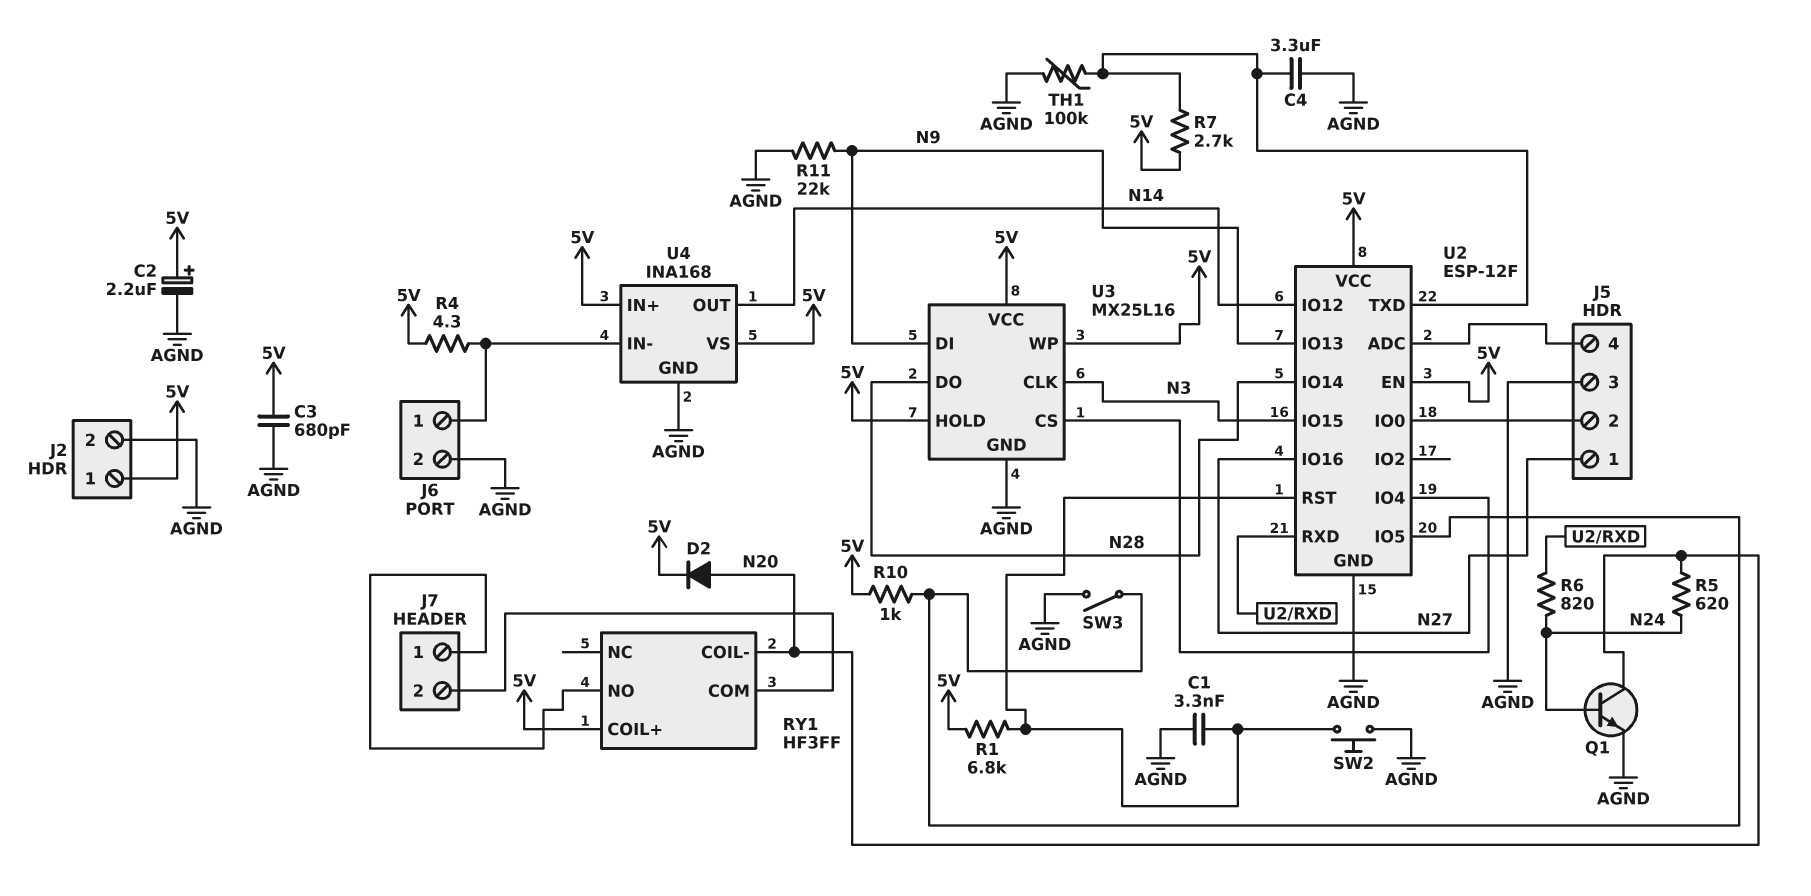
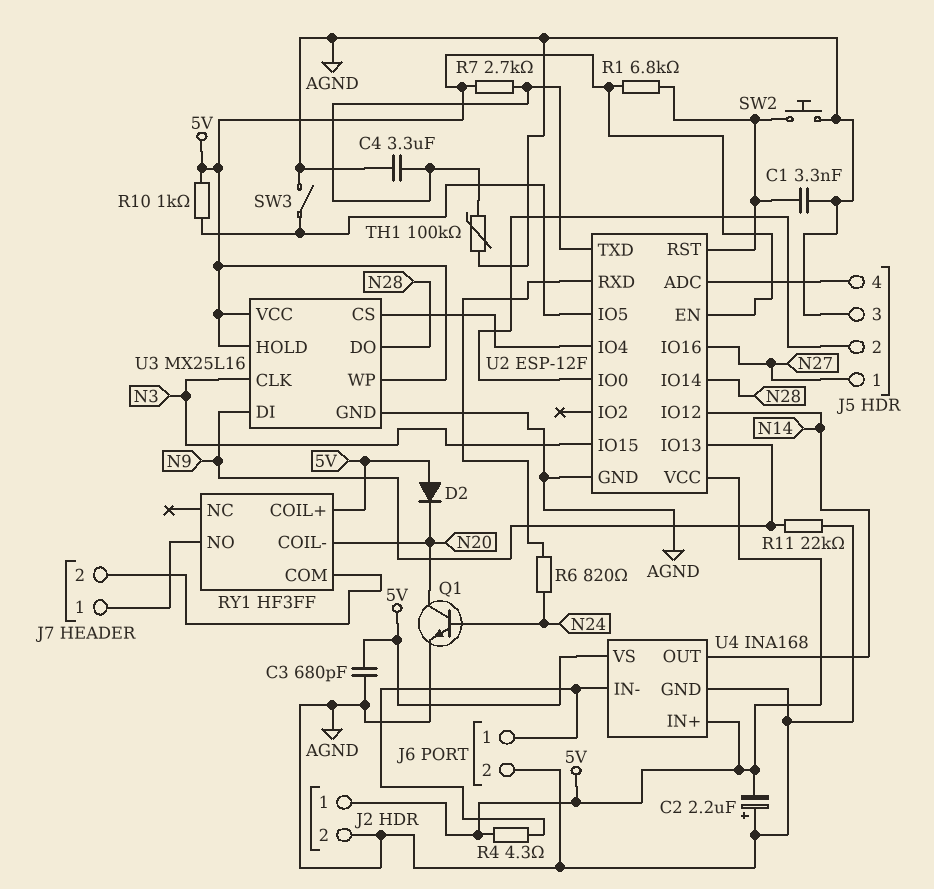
C2: 2.2uF (plus 5V, minus AGND) -> 2.2uF (plus AGND, minus 5V)
D2: diode (A N20, K 5V) -> diode (A 5V, K N20)
R5: 620 (N20, N24) -> none

